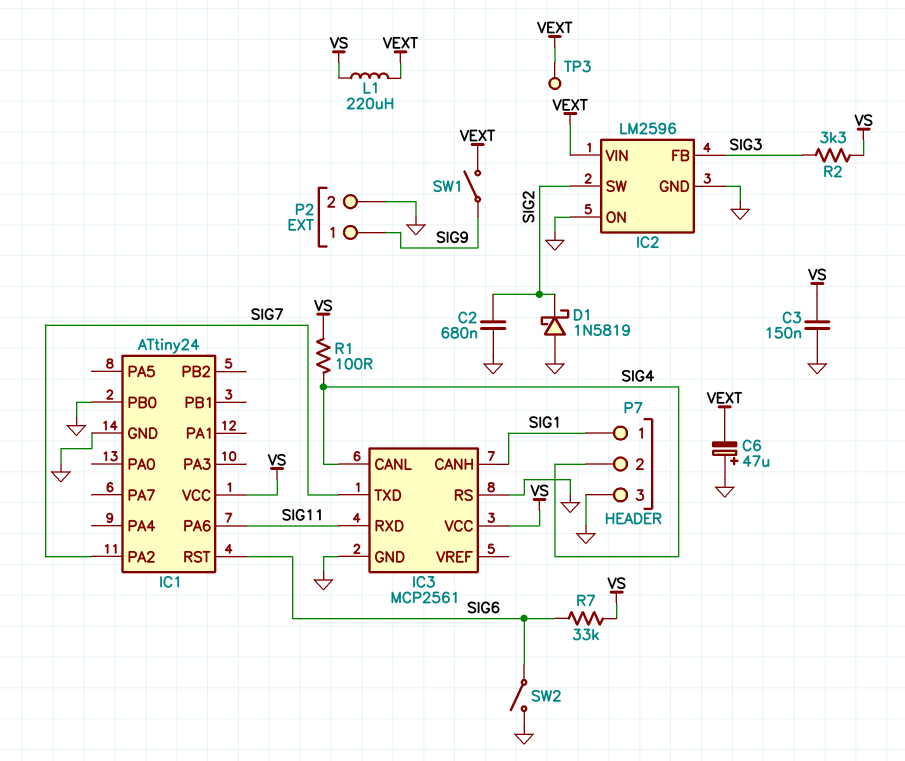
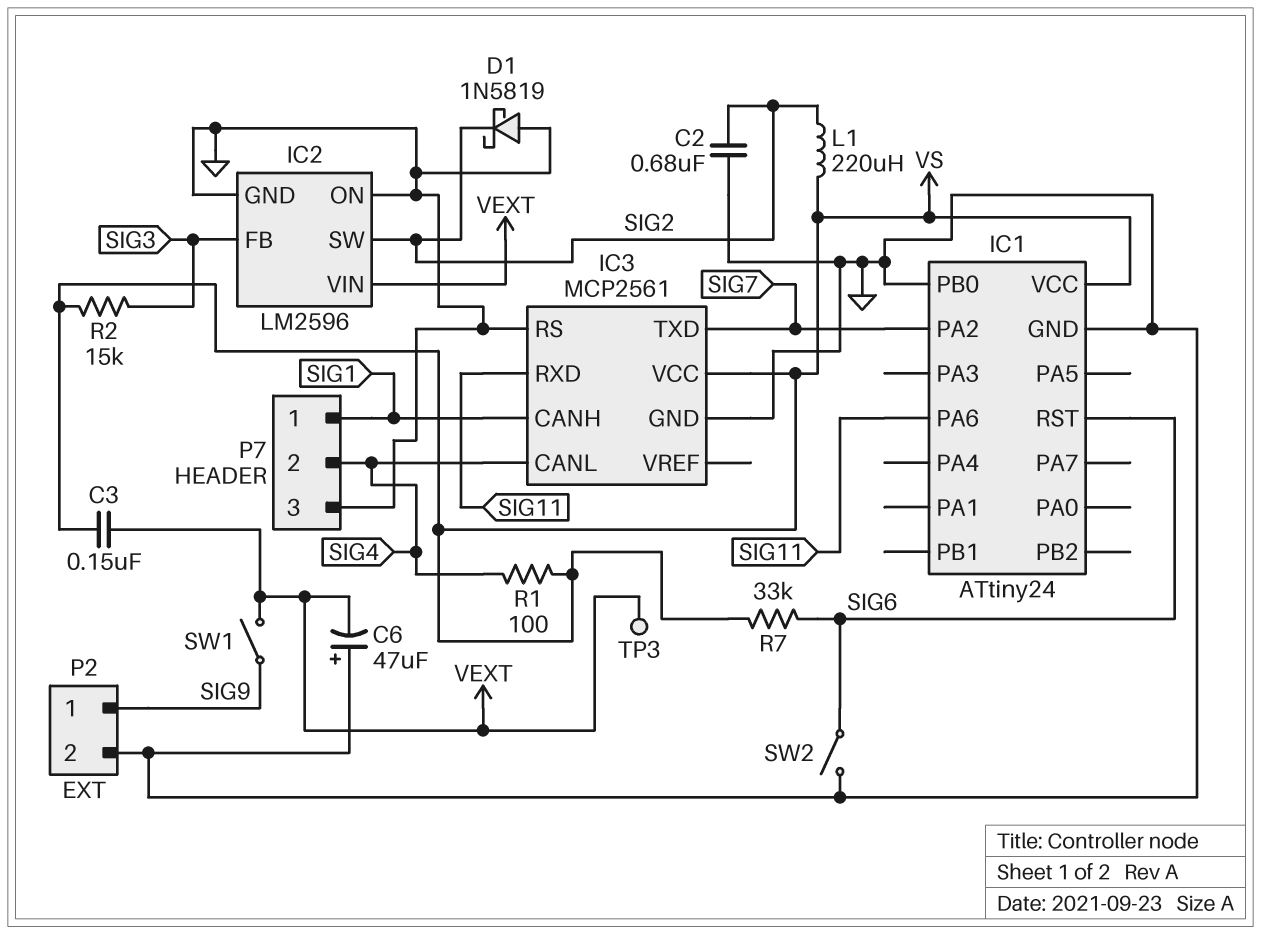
C3: 150nF (GND, VS) -> 150nF (VEXT, VS)
L1: 220uH (VEXT, VS) -> 220uH (SIG2, VS)
R2: 3.3k (SIG3, VS) -> 15k (SIG3, VS)

